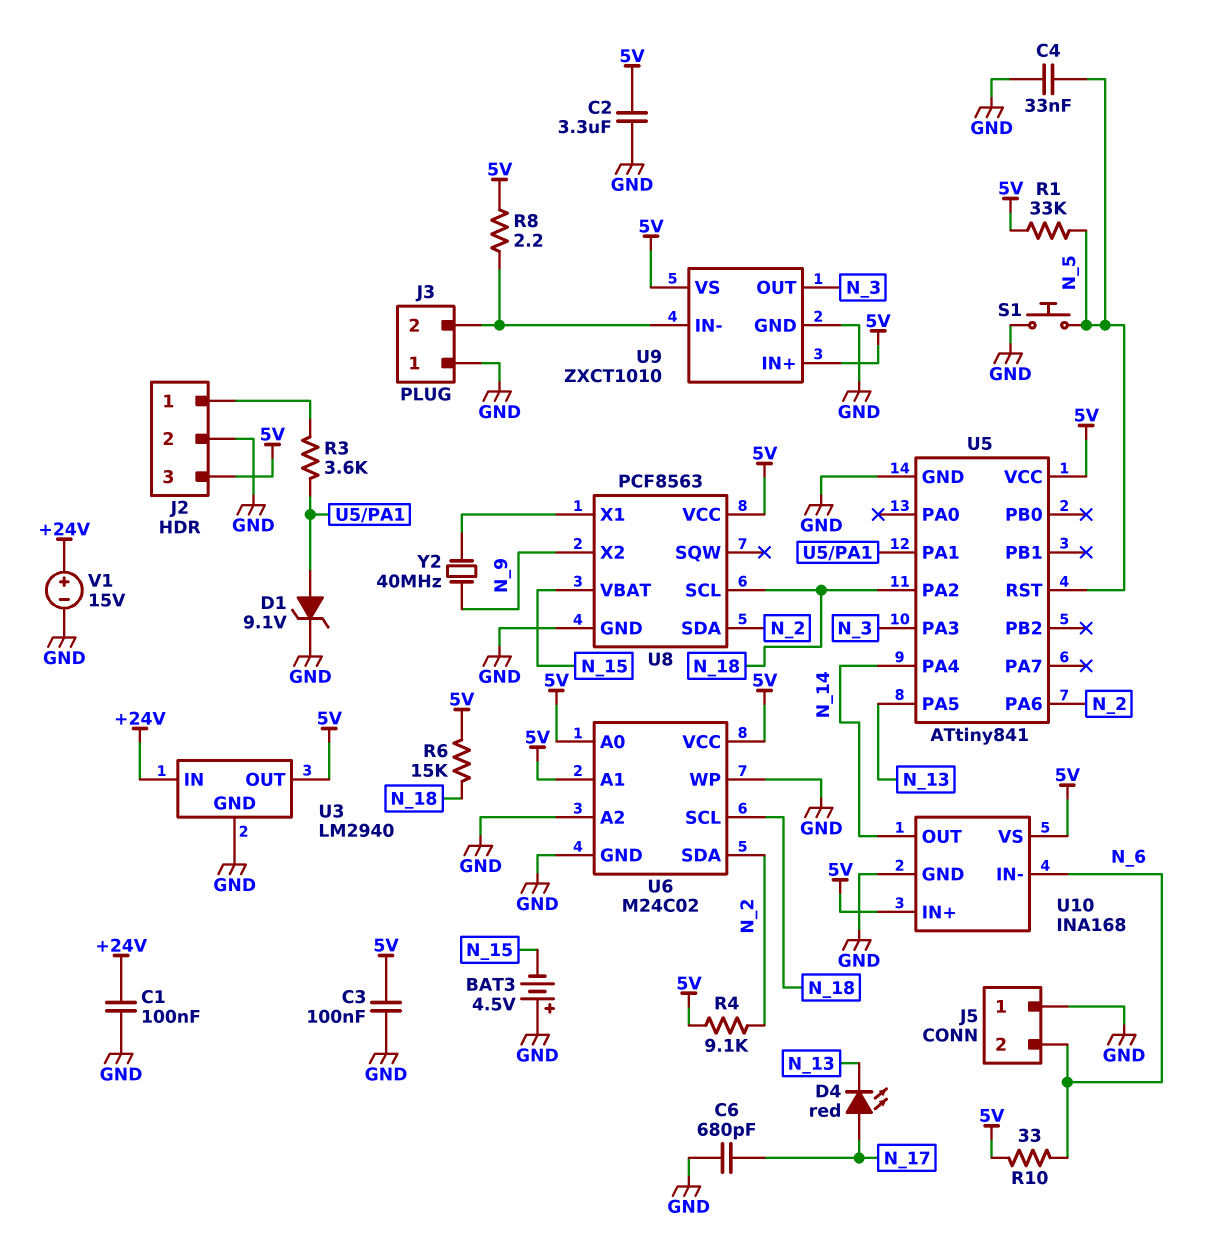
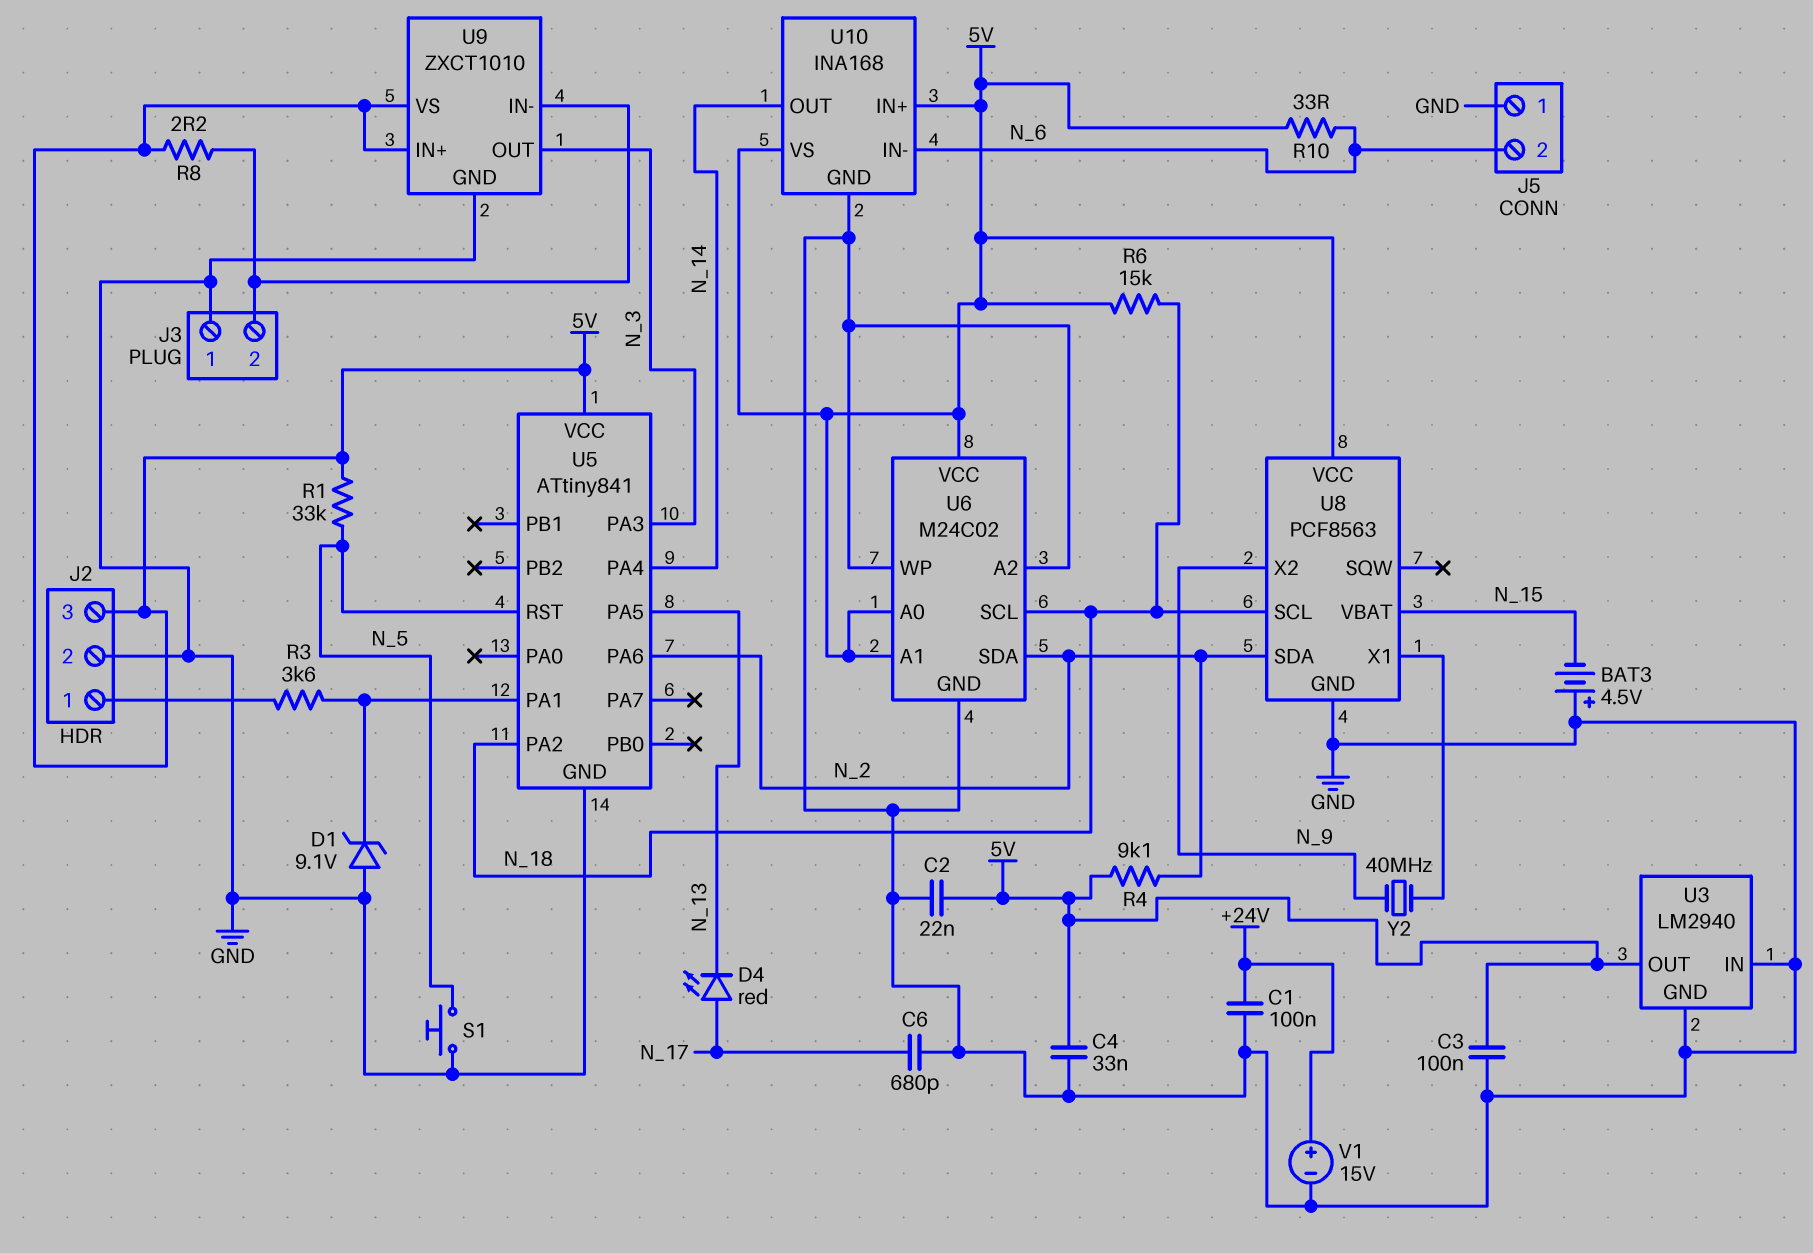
C2: 3.3uF (5V, GND) -> 22nF (5V, GND)
C4: 33nF (GND, N_5) -> 33nF (5V, GND)
D1: zener 9.1V (A U5/PA1, K GND) -> zener 9.1V (A GND, K U5/PA1)
U3 pin IN: +24V -> GND

